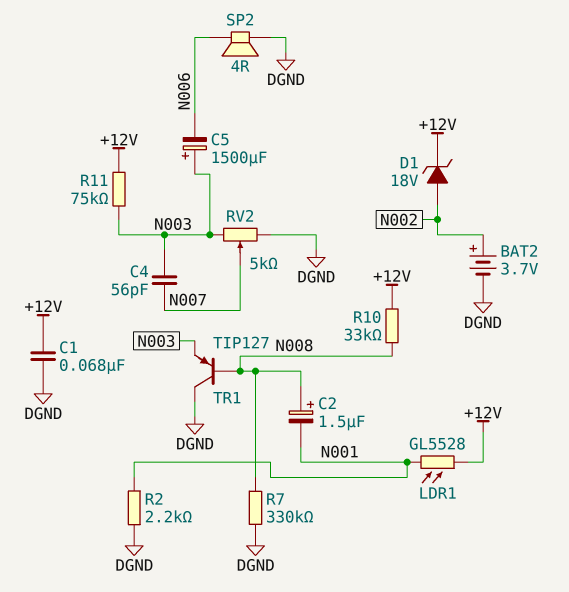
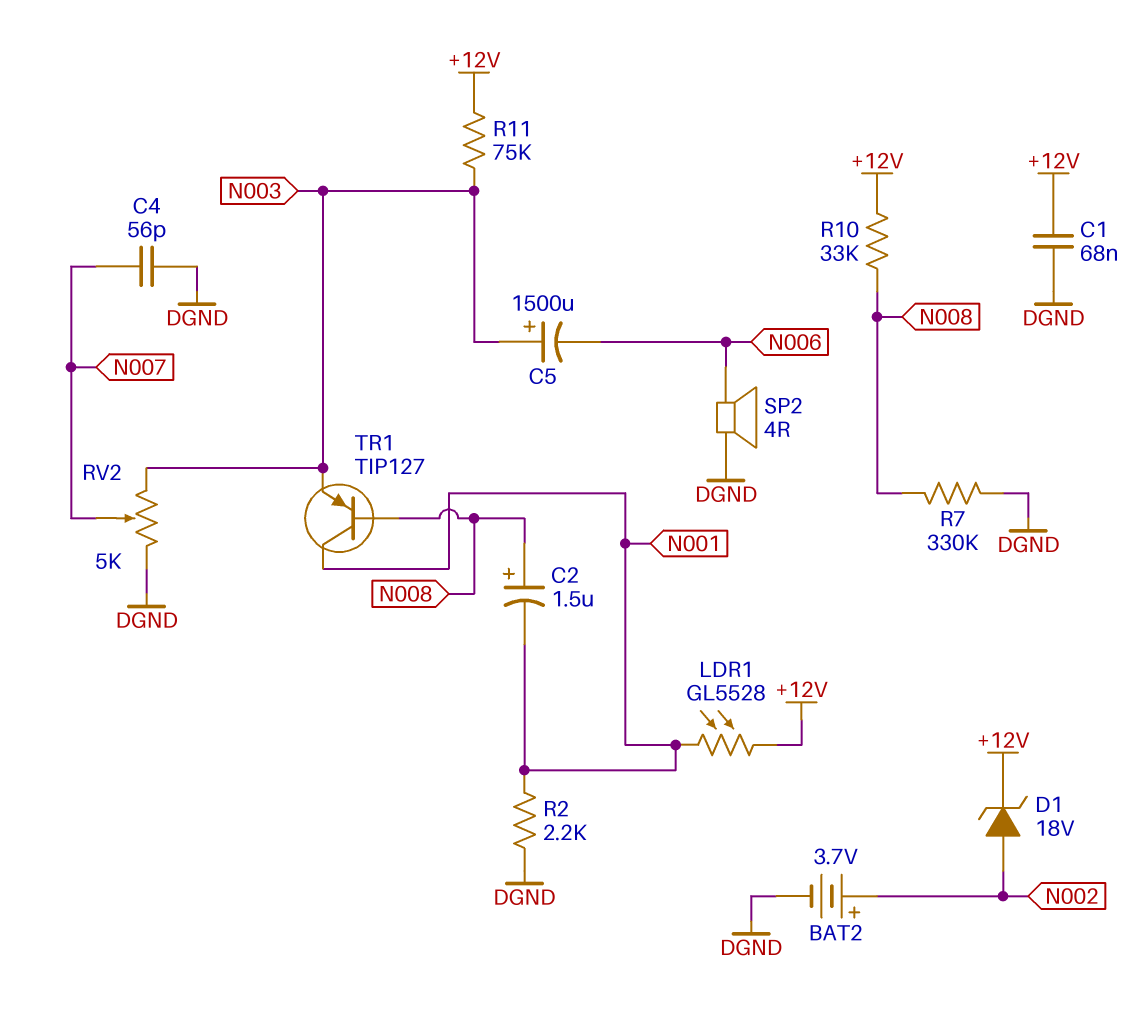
C4: 56pF (N003, N007) -> 56pF (DGND, N007)
TR1: PNP TIP127 (B N008, C DGND, E N003) -> PNP TIP127 (B N008, C N001, E N003)

